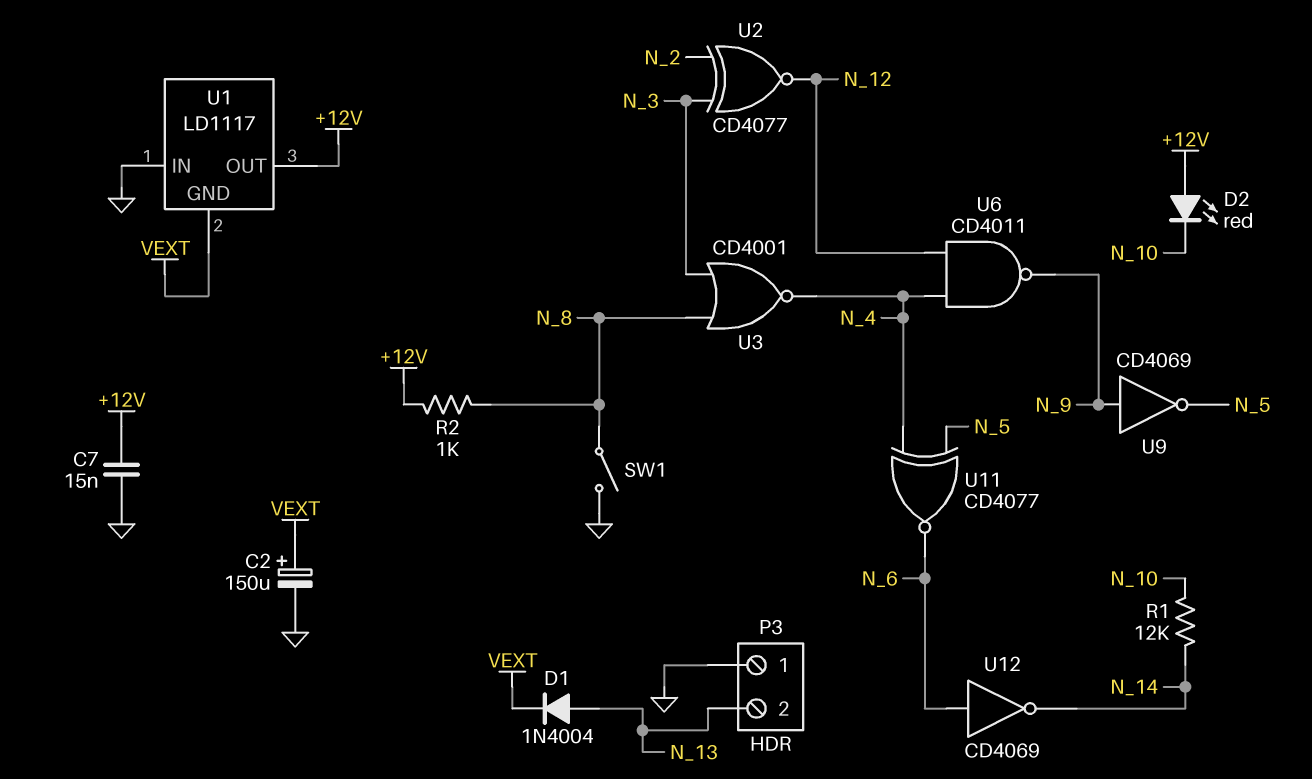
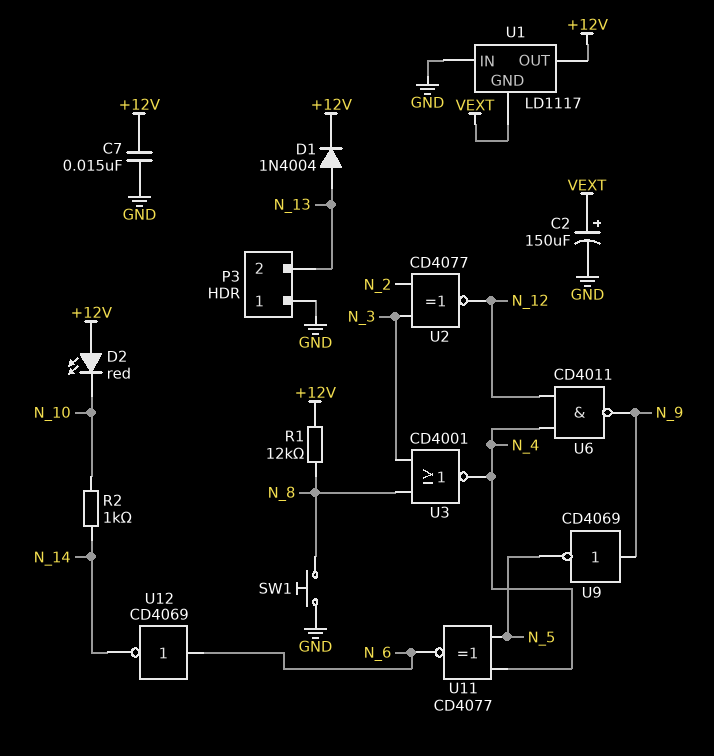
D1: diode 1N4004 (A N_13, K VEXT) -> diode 1N4004 (A N_13, K +12V)
R1: 12k (N_10, N_14) -> 12k (+12V, N_8)
R2: 1k (+12V, N_8) -> 1k (N_10, N_14)
SW1: switch (GND, N_8) -> button (GND, N_8)

